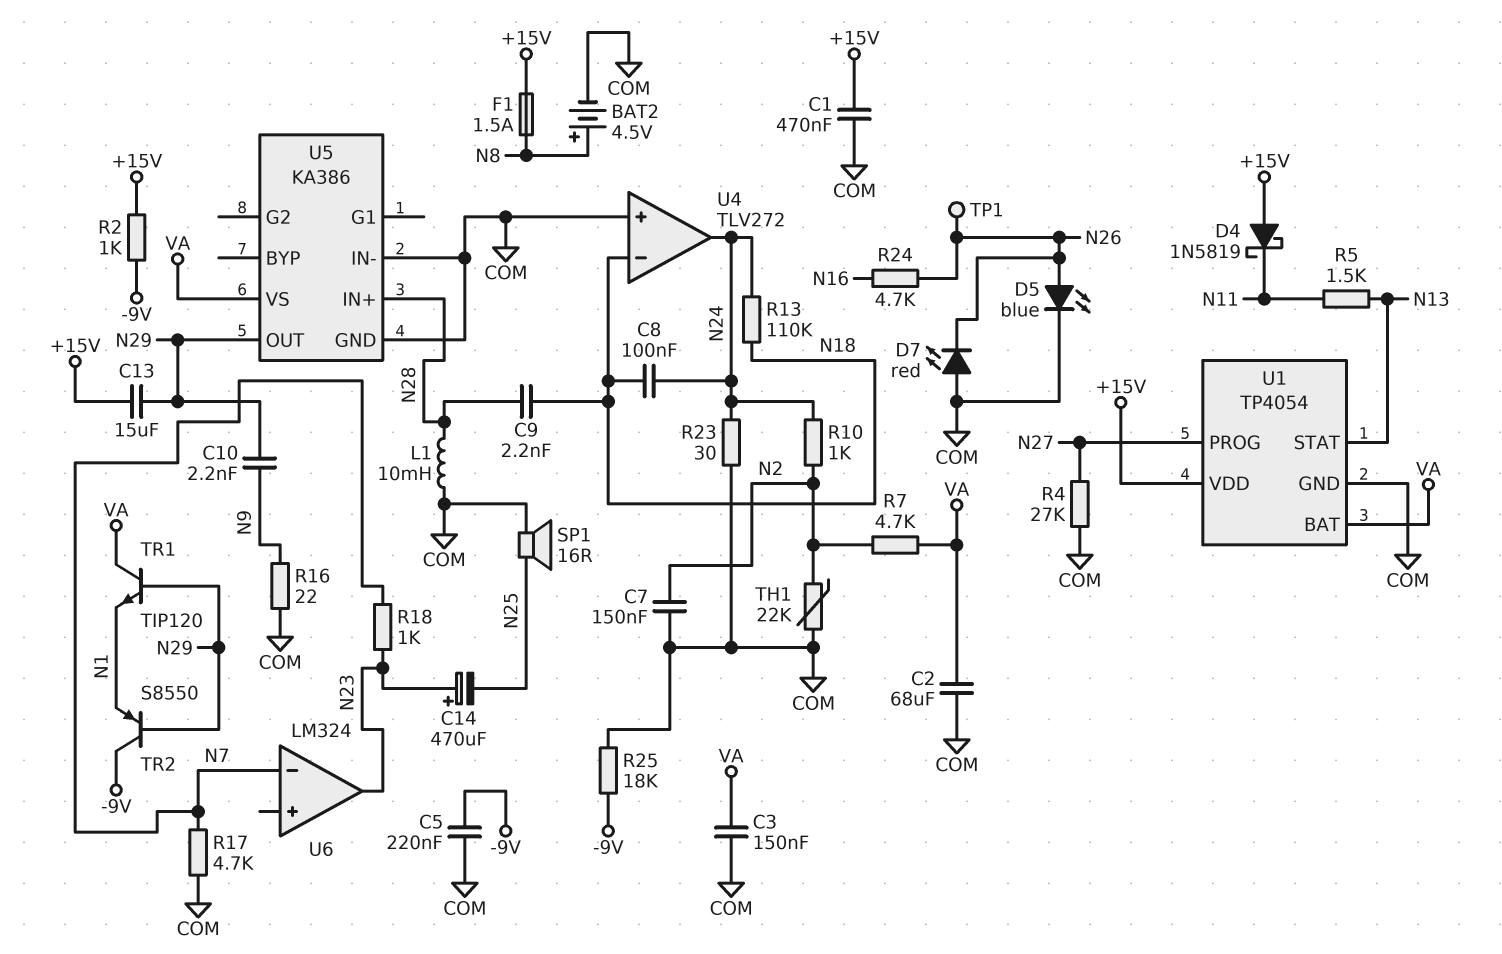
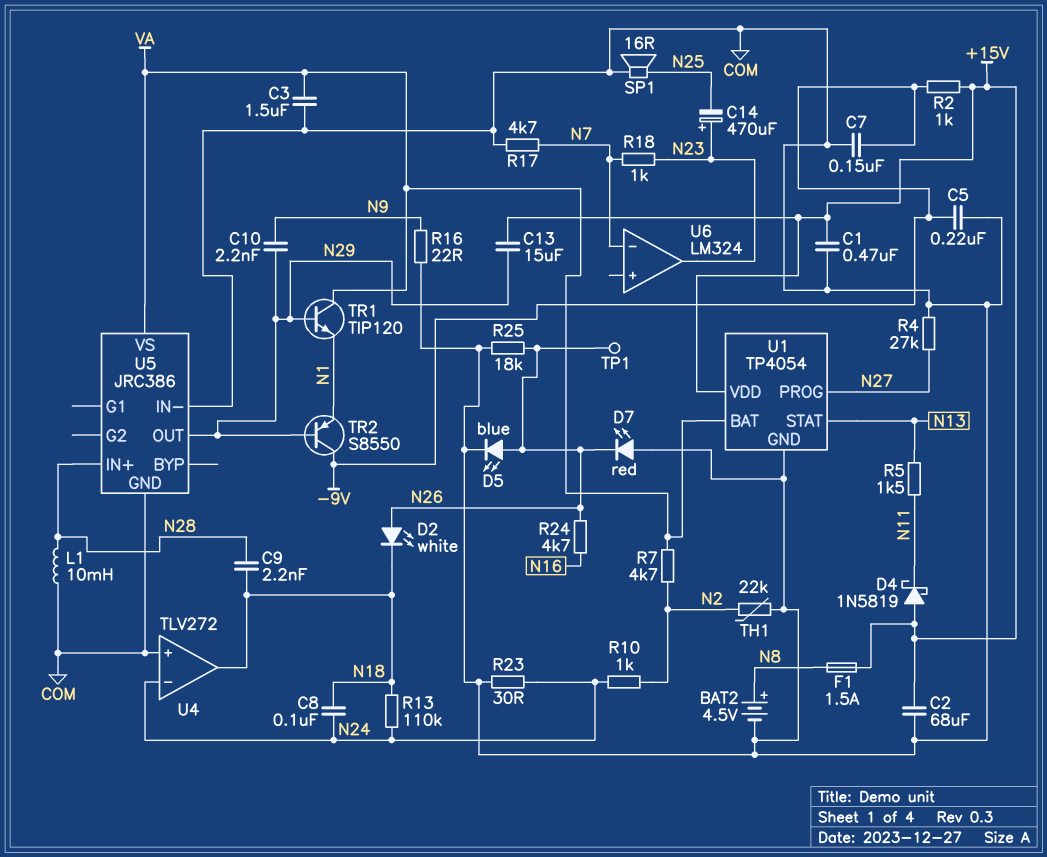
C2: 68uF (COM, VA) -> 68uF (+15V, COM)
C3: 150nF (COM, VA) -> 1.5uF (COM, VA)
C7: 150nF (COM, N2) -> 150nF (-9V, COM)
D2: none -> LED white (A N26, K N18)
R25: 18k (-9V, COM) -> 18k (COM, N26)
U4 pin in-: N18 -> N24
U4 pin out: N24 -> N18
U5: KA386 -> JRC386

